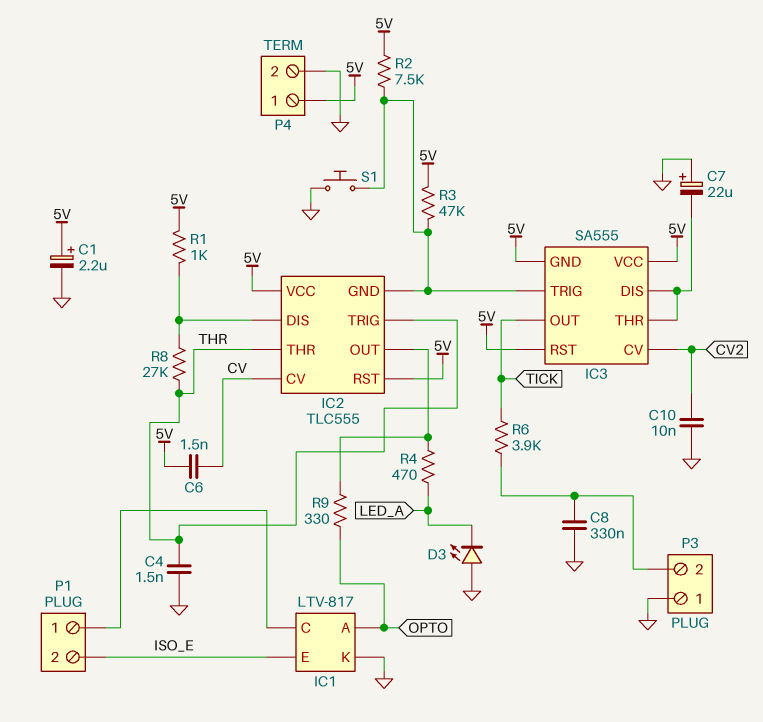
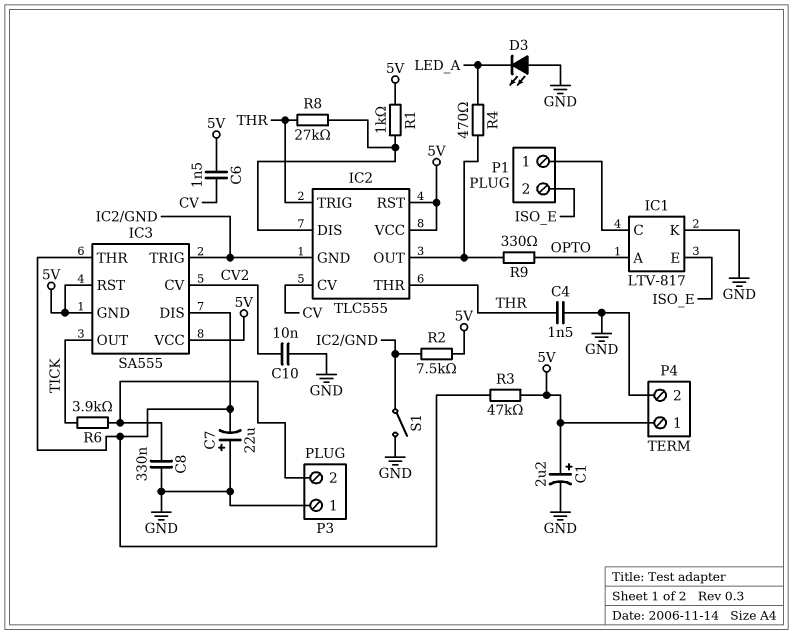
R3: 47k (5V, IC2/GND) -> 47k (5V, IC3/DIS)
S1: button (GND, IC2/GND) -> switch (GND, IC2/GND)

